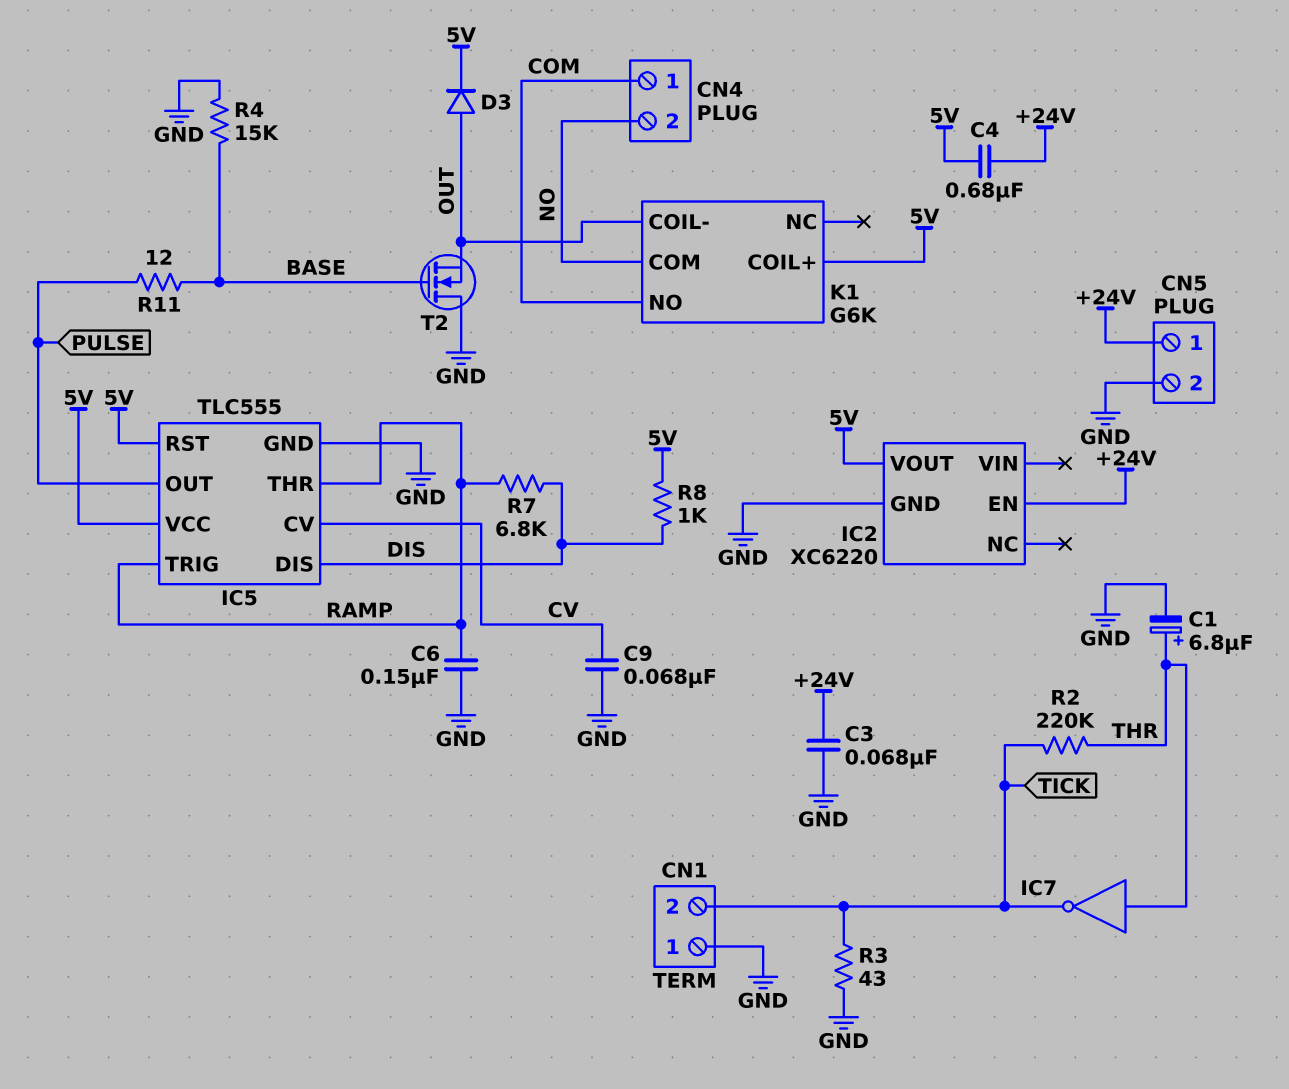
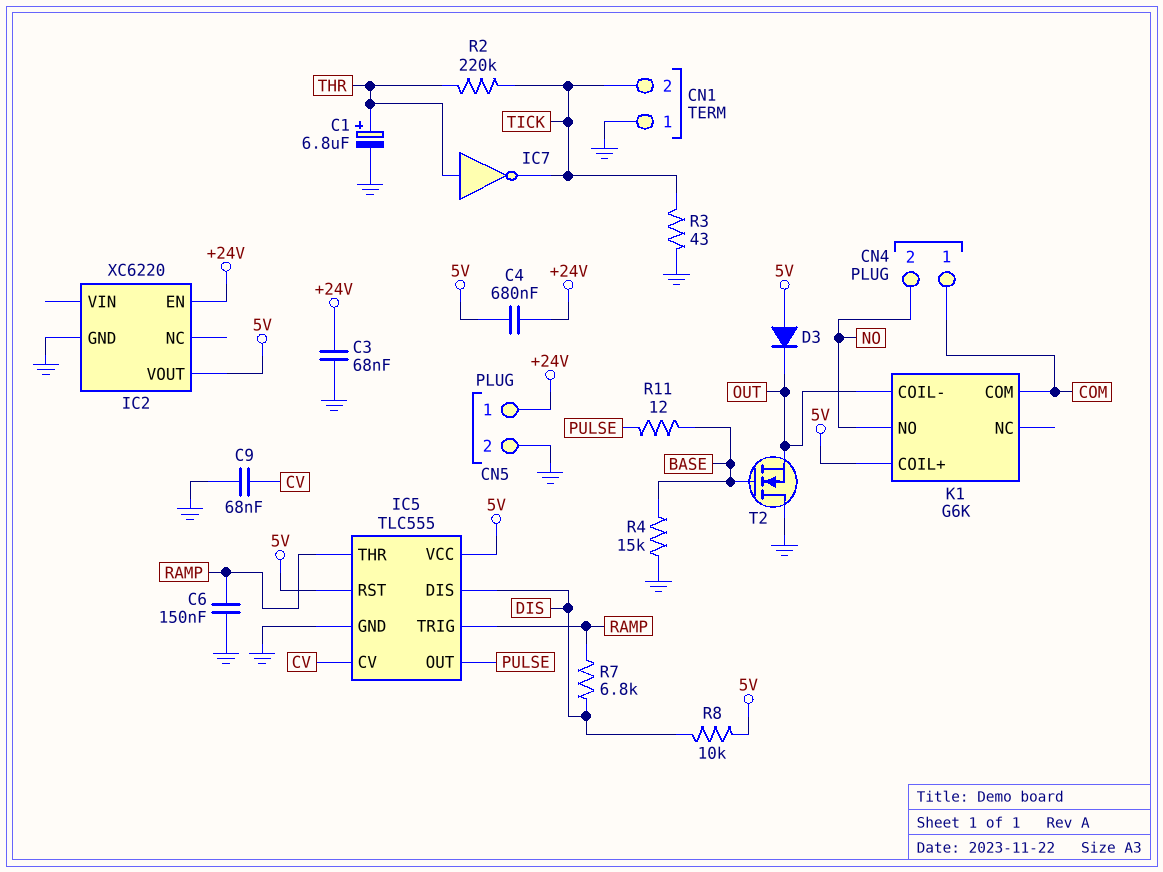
D3: diode (A OUT, K 5V) -> diode (A 5V, K OUT)
K1 pin COM: NO -> COM
K1 pin NO: COM -> NO
R8: 1k (5V, DIS) -> 10k (5V, DIS)

